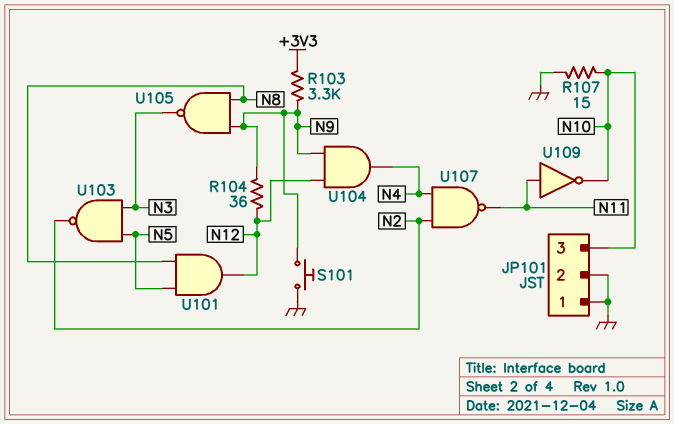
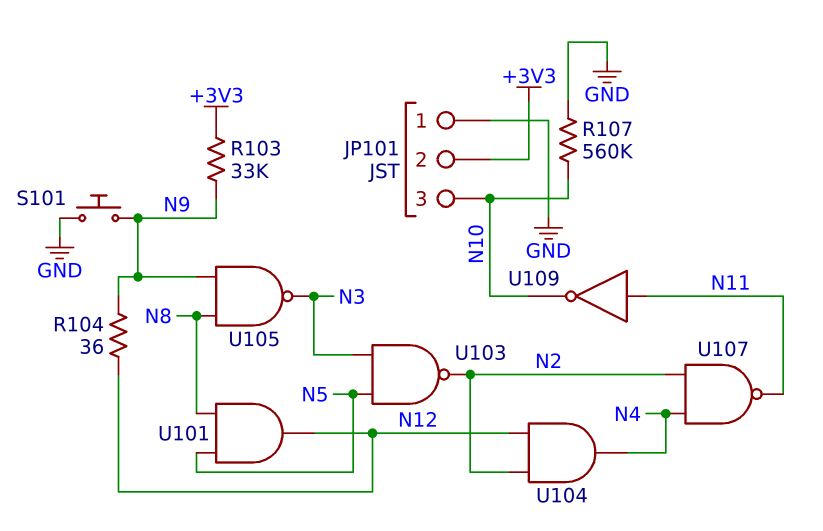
JP101 pin 2: GND -> +3V3
R103: 3.3k (+3V3, N9) -> 33k (+3V3, N9)
R107: 15 (GND, N10) -> 560k (GND, N10)
U104: AND (in N9, in N12, out N4) -> AND (in N2, in N12, out N4)

